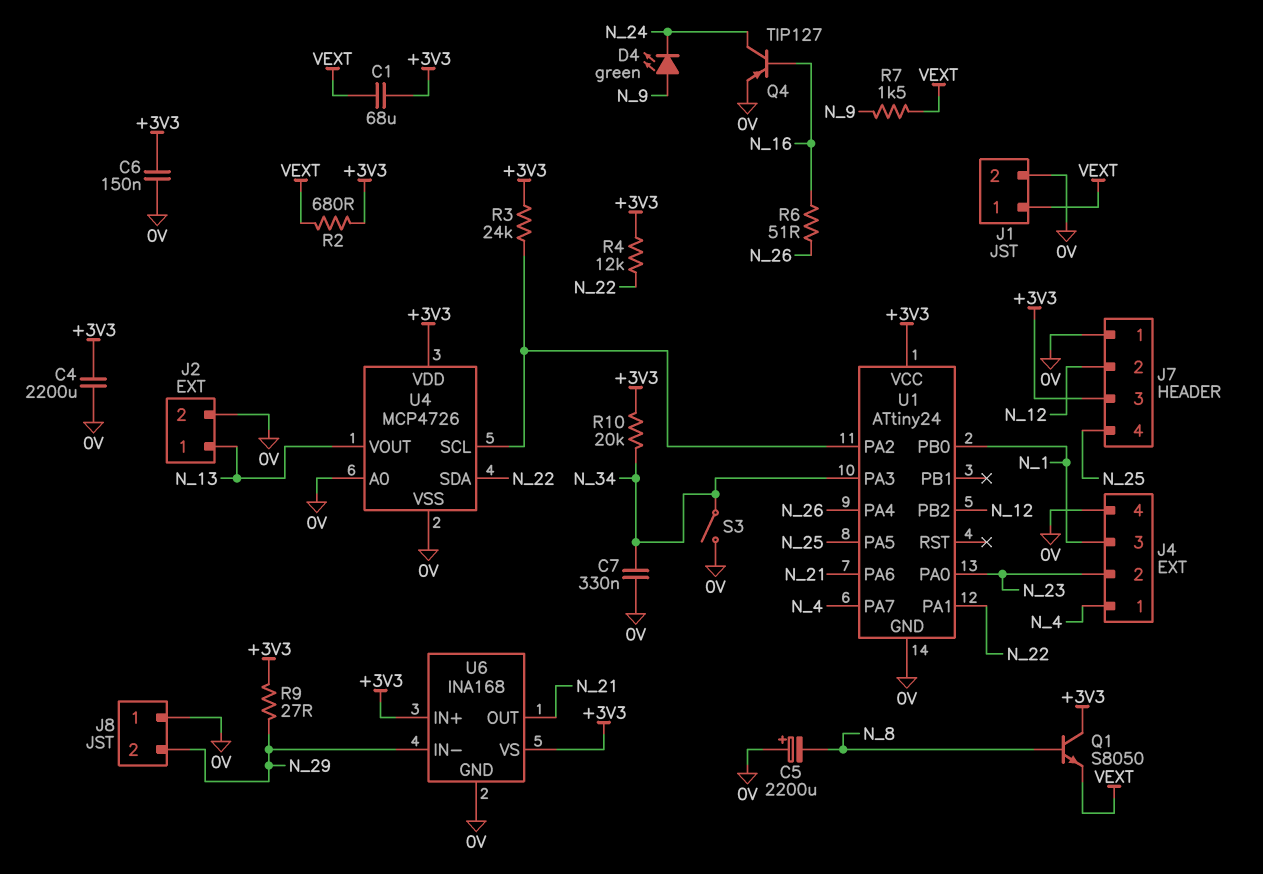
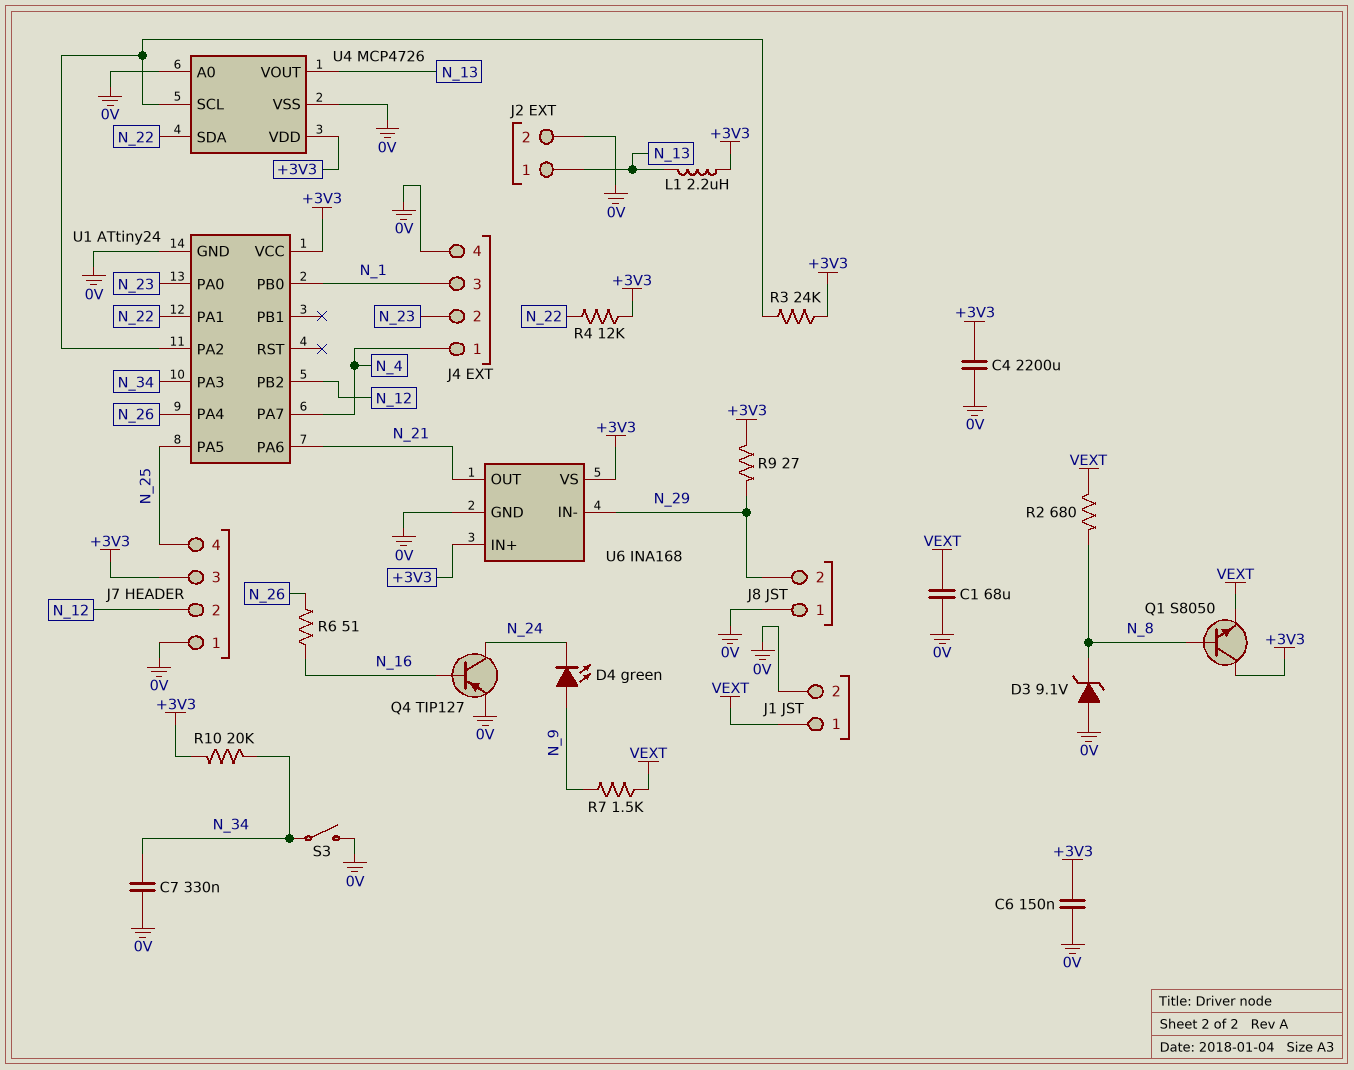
C1: 68uF (+3V3, VEXT) -> 68uF (0V, VEXT)
C5: 2200uF (plus 0V, minus N_8) -> none
D3: none -> zener 9.1V (A 0V, K N_8)
L1: none -> 2.2uH (+3V3, N_13)
R2: 680 (+3V3, VEXT) -> 680 (N_8, VEXT)

